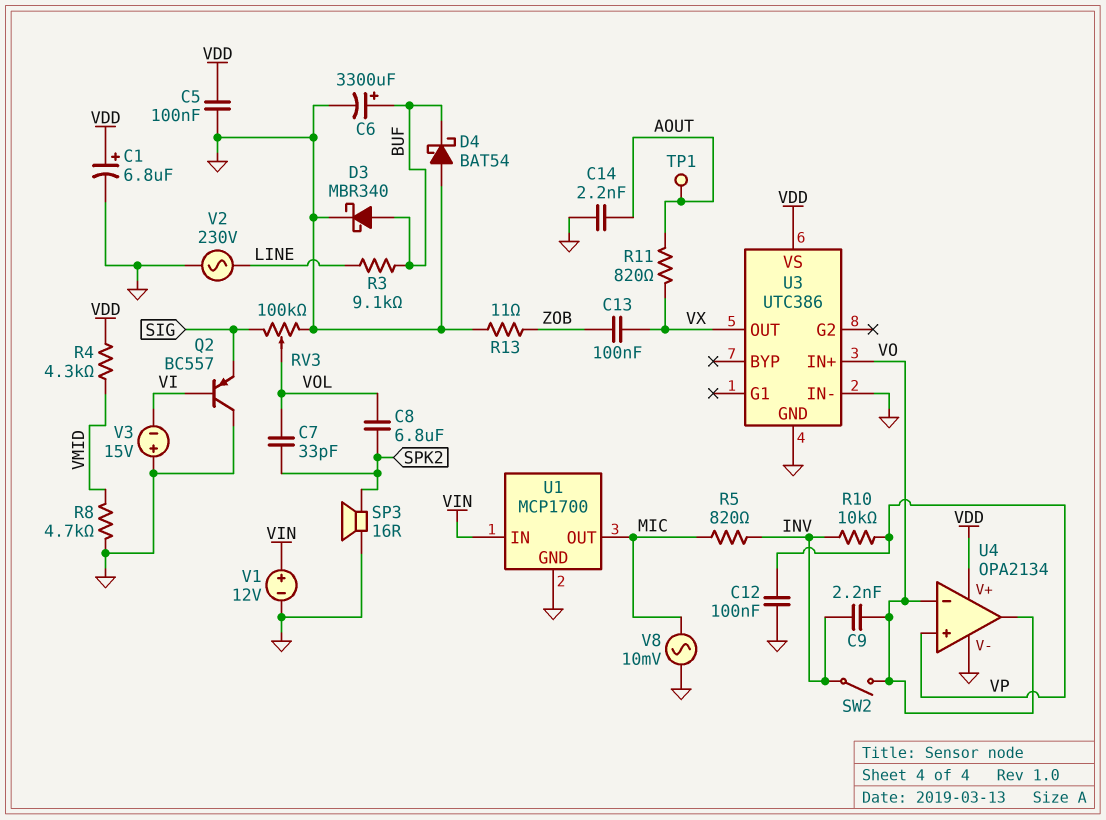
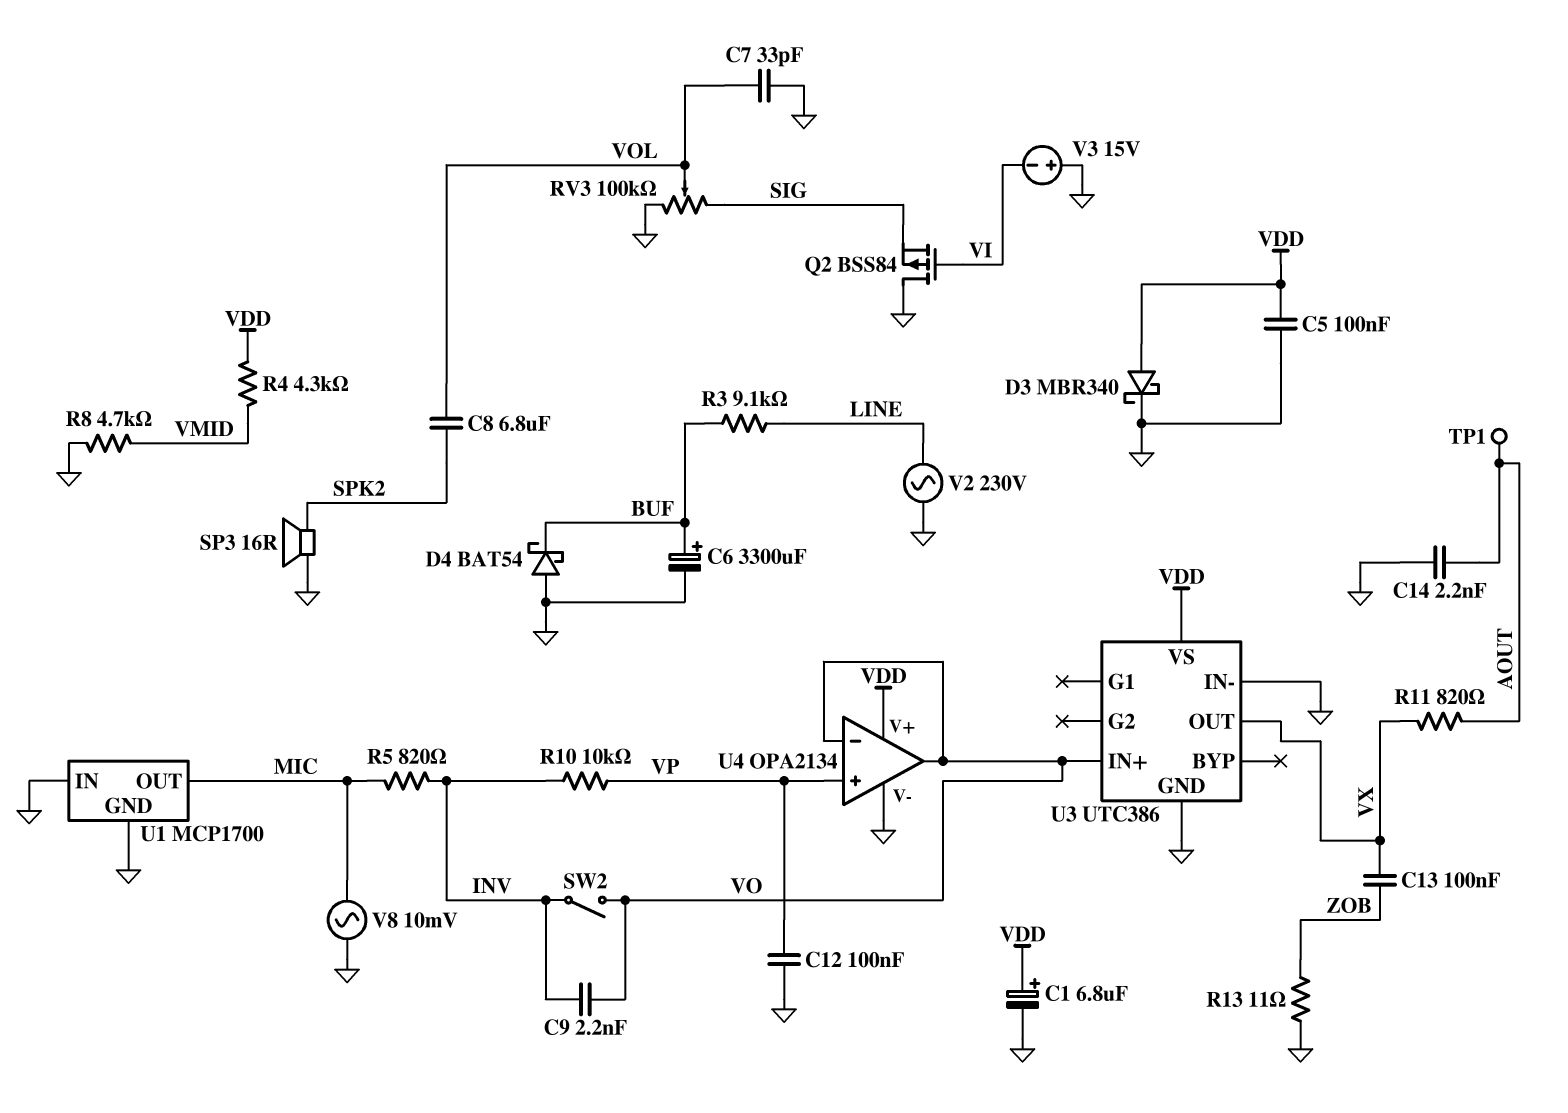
C7: 33pF (SPK2, VOL) -> 33pF (GND, VOL)
D3: schottky MBR340 (A BUF, K GND) -> schottky MBR340 (A VDD, K GND)
Q2: PNP BC557 (B VI, C GND, E SIG) -> PMOS BSS84 (G VI, D GND, S SIG)
U1 pin IN: VIN -> GND
V1: 12V (plus VIN, minus GND) -> none

